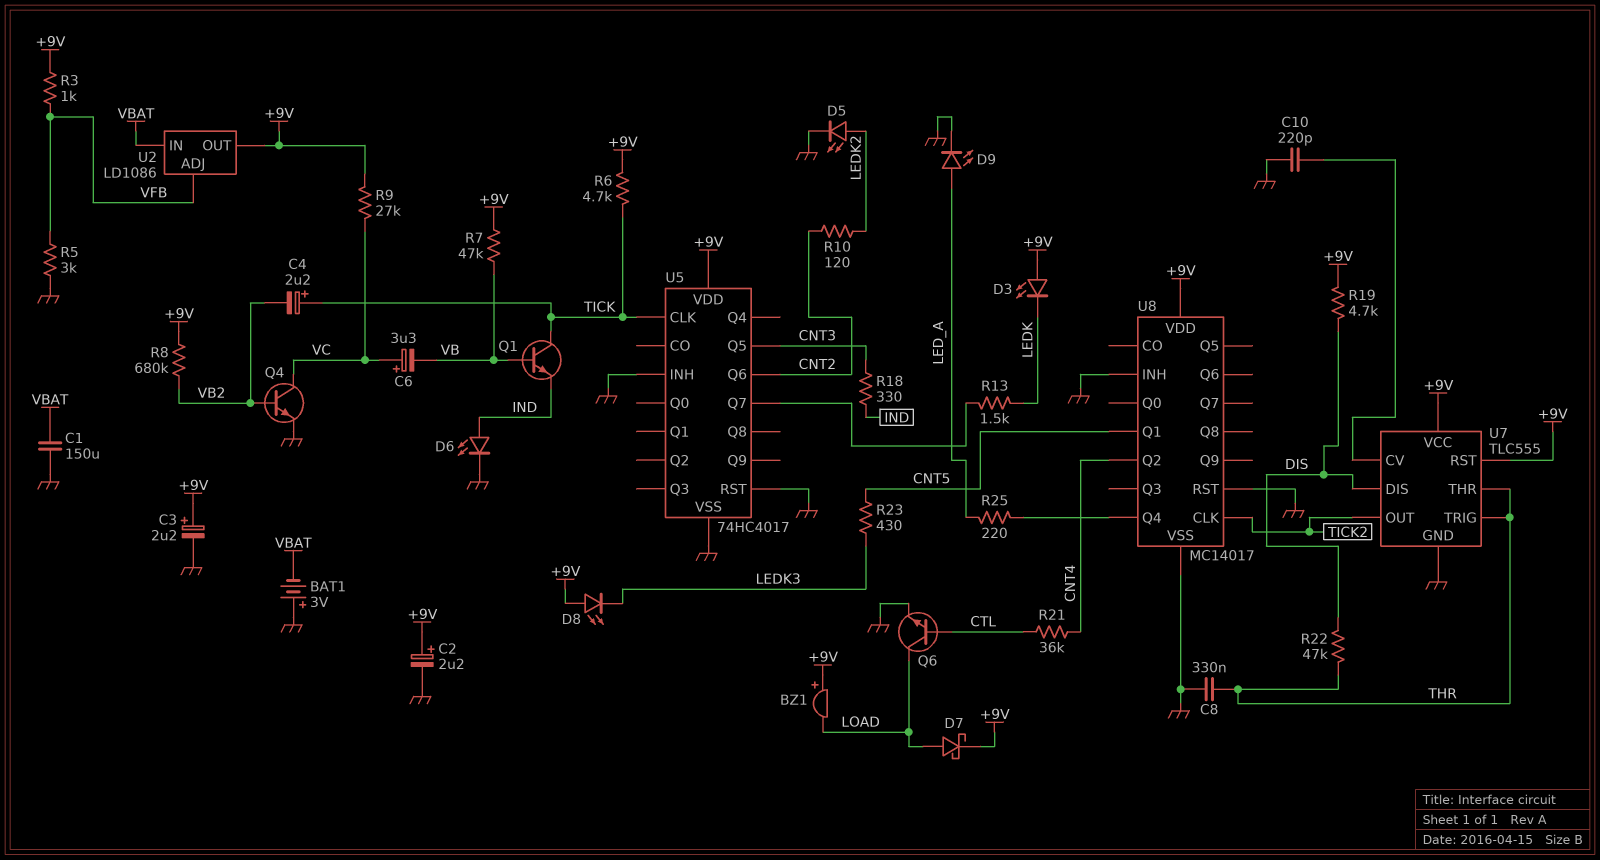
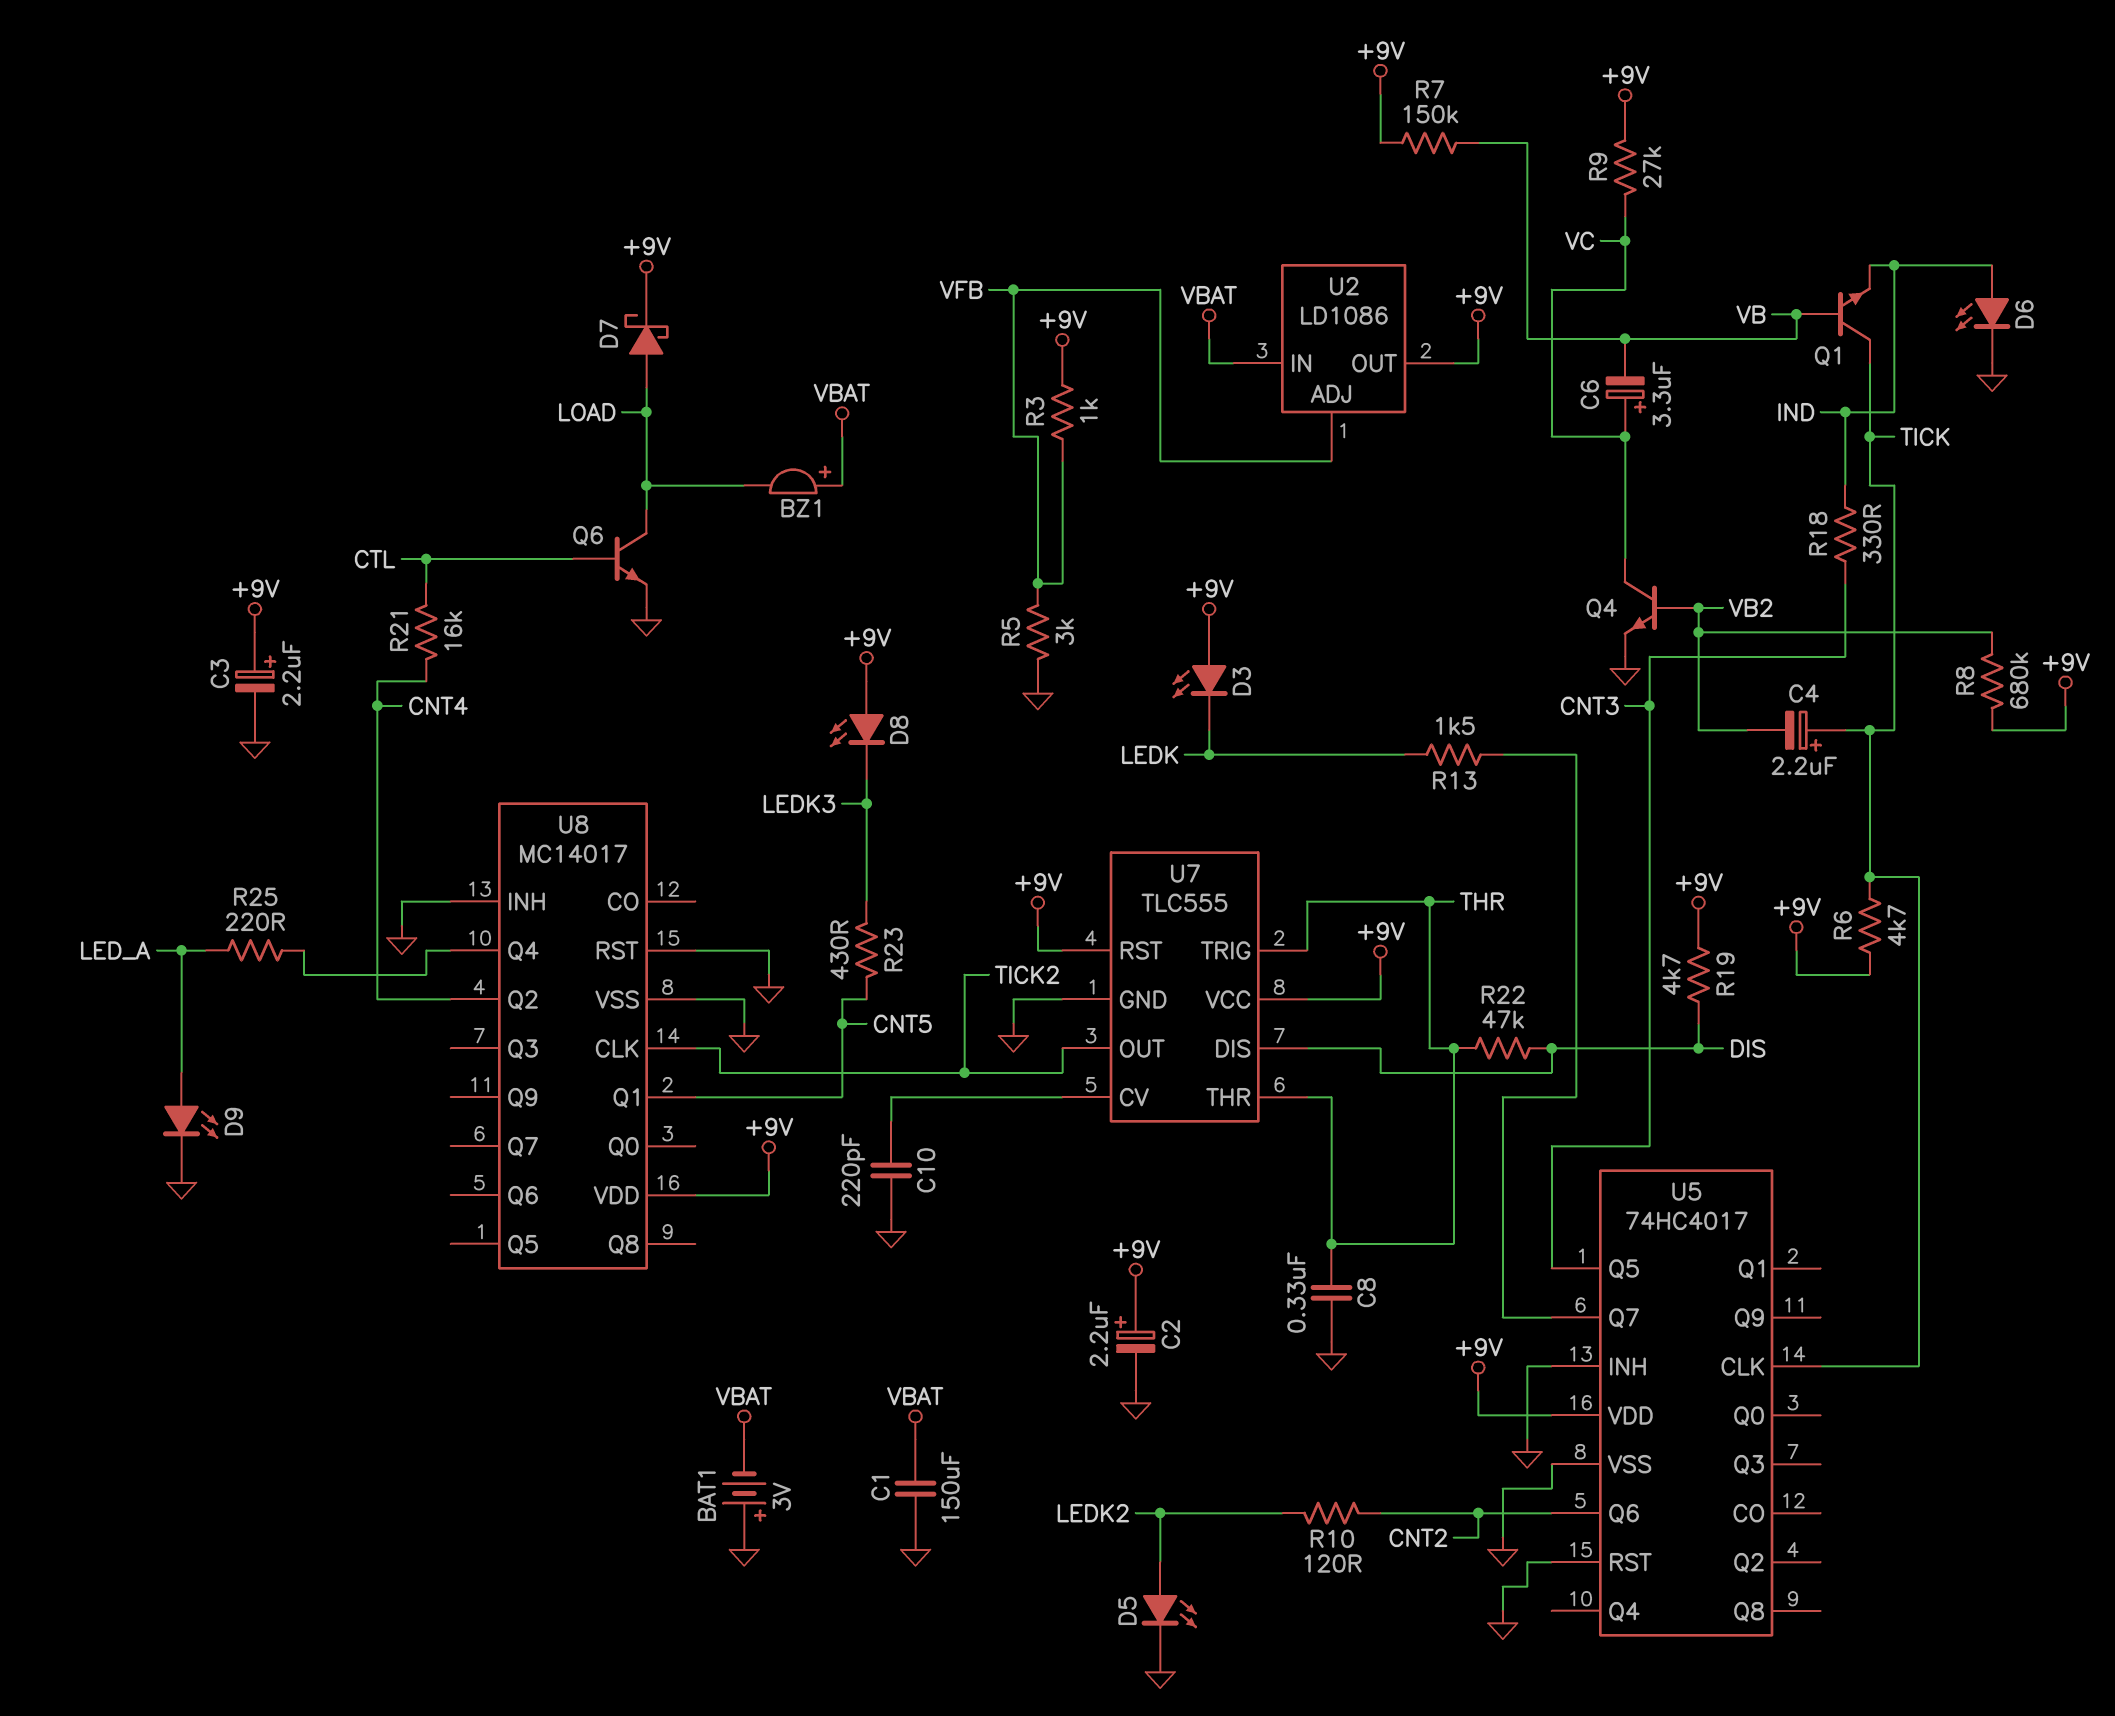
BZ1: buzzer (plus +9V, minus LOAD) -> buzzer (plus VBAT, minus LOAD)
R7: 47k (+9V, VB) -> 150k (+9V, VB)
R21: 36k (CNT4, CTL) -> 16k (CNT4, CTL)

